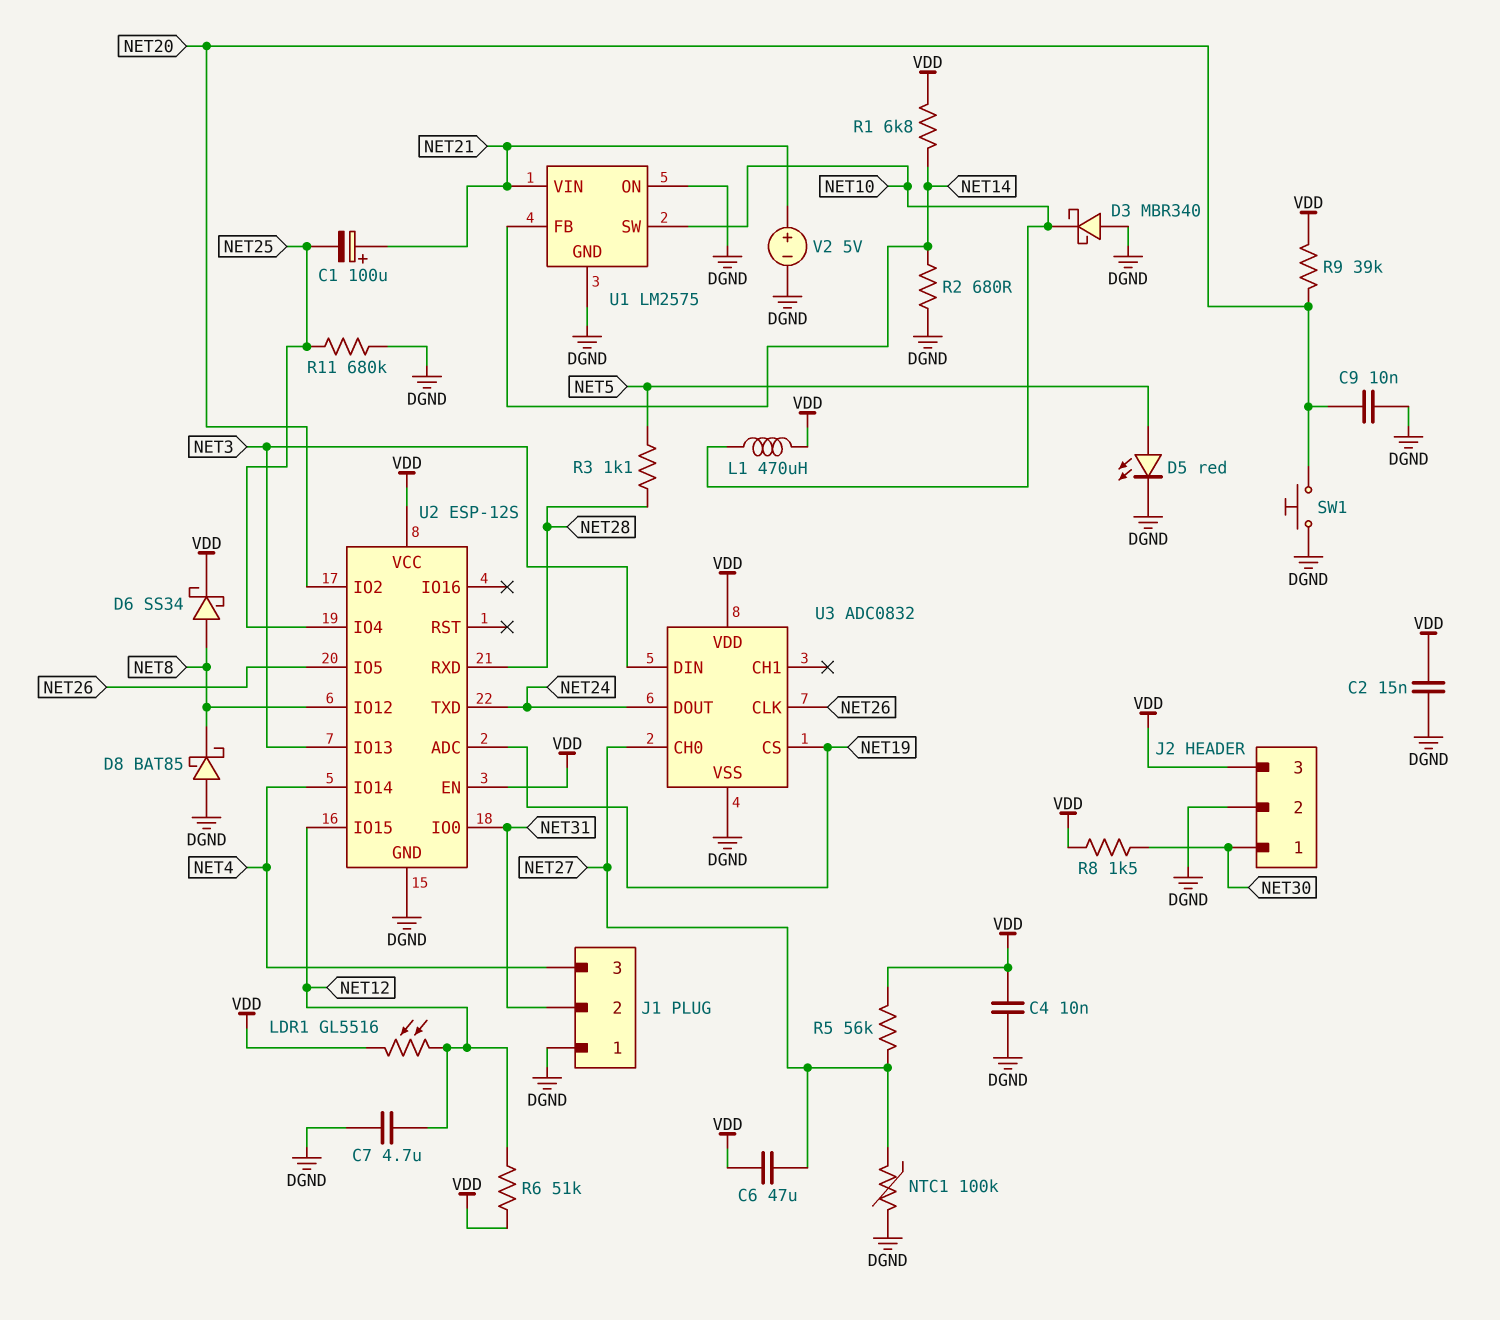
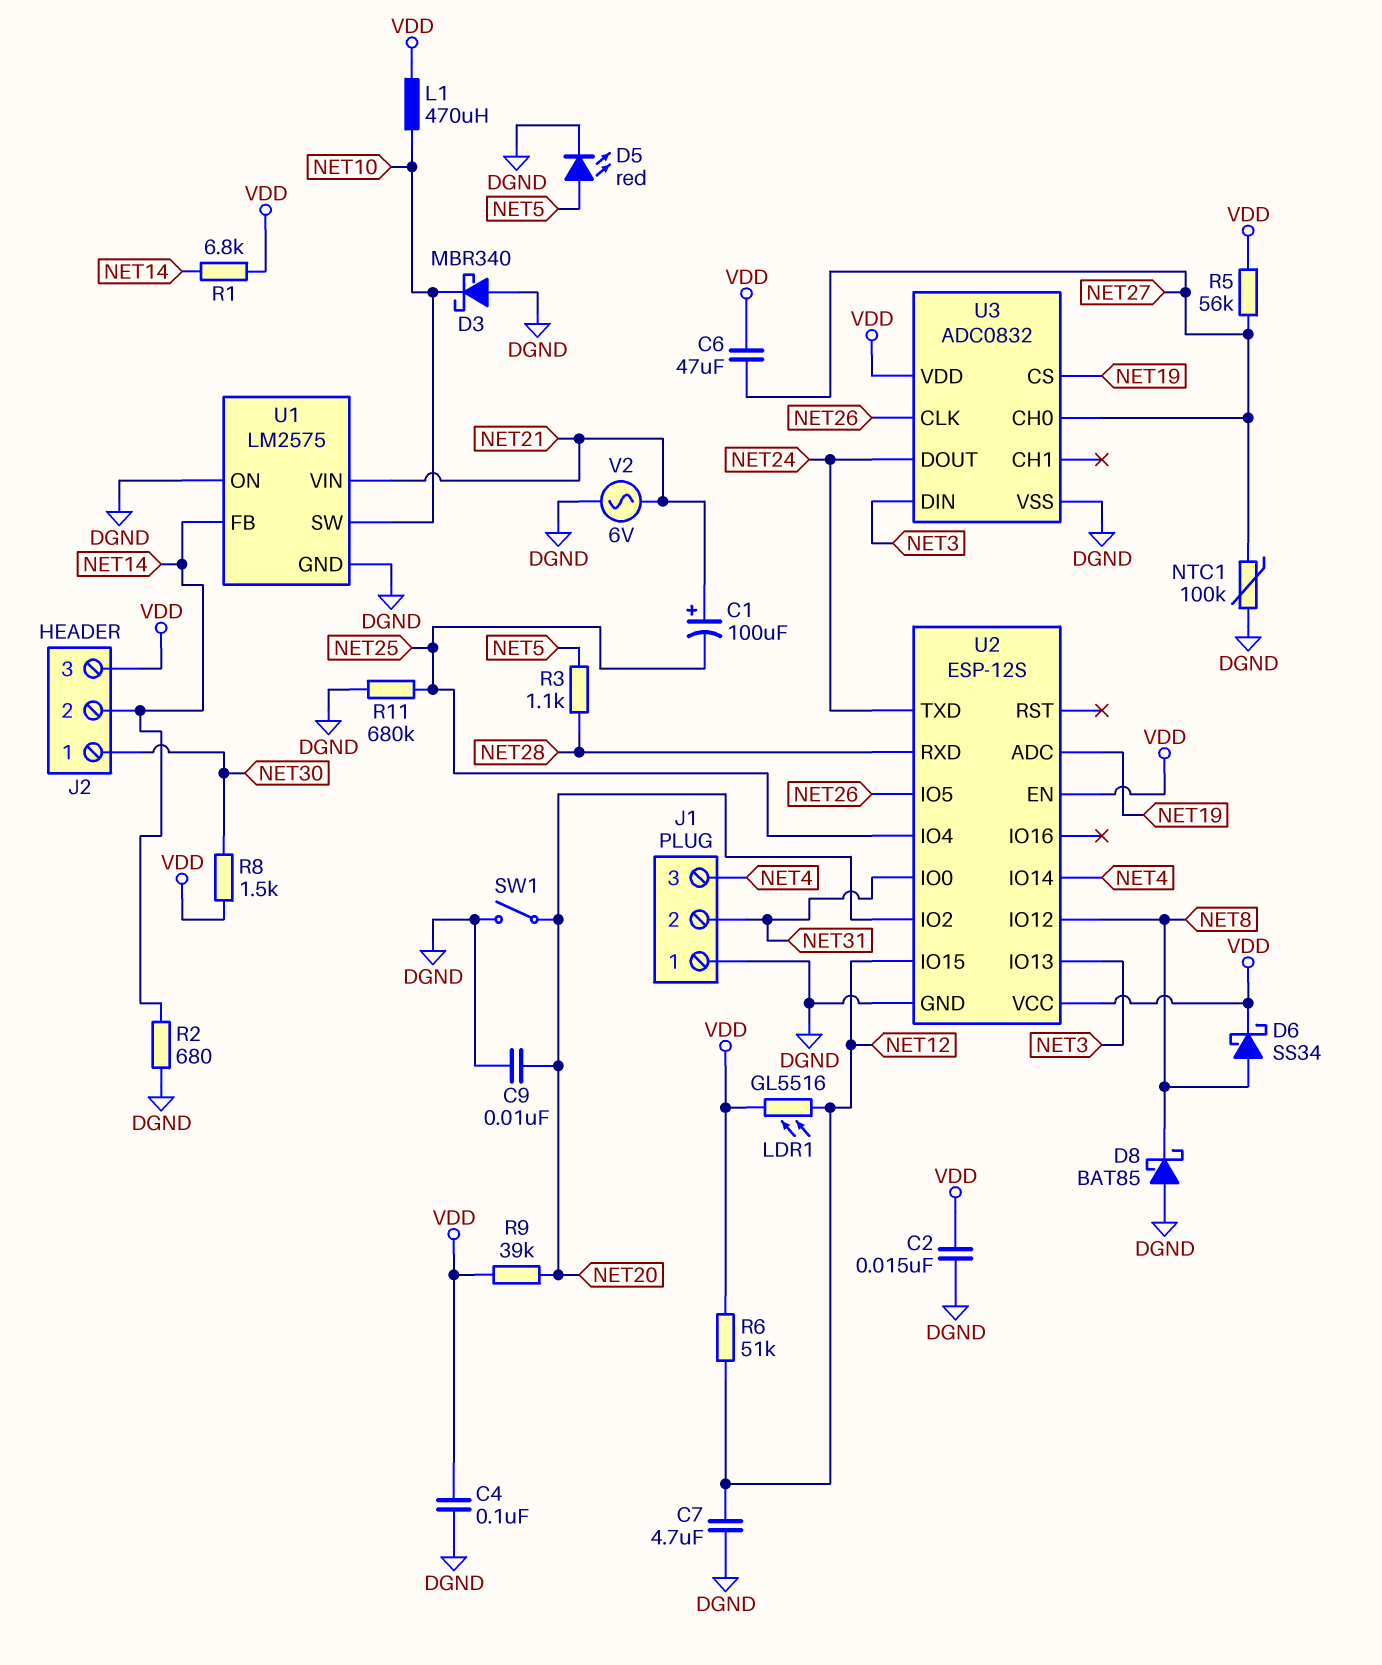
C4: 10nF (DGND, VDD) -> 100nF (DGND, VDD)
J2 pin 2: DGND -> NET14
SW1: button (DGND, NET20) -> switch (DGND, NET20)
V2: 5V (plus NET21, minus DGND) -> AC 6V (DGND, NET21)

